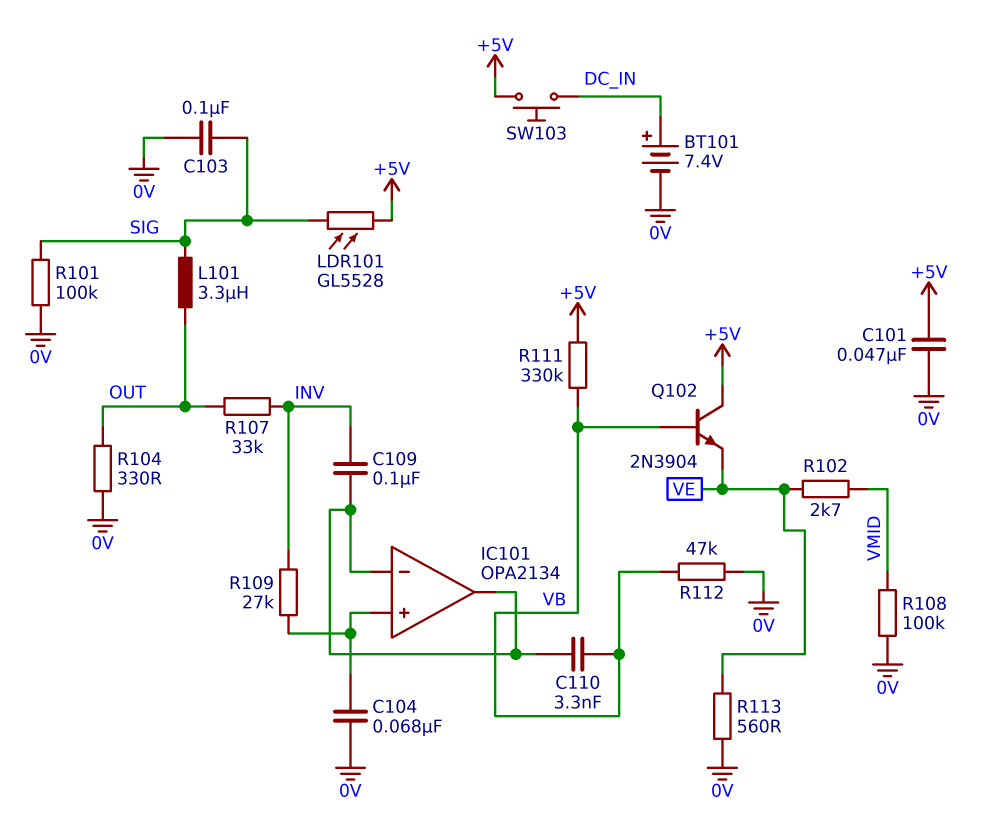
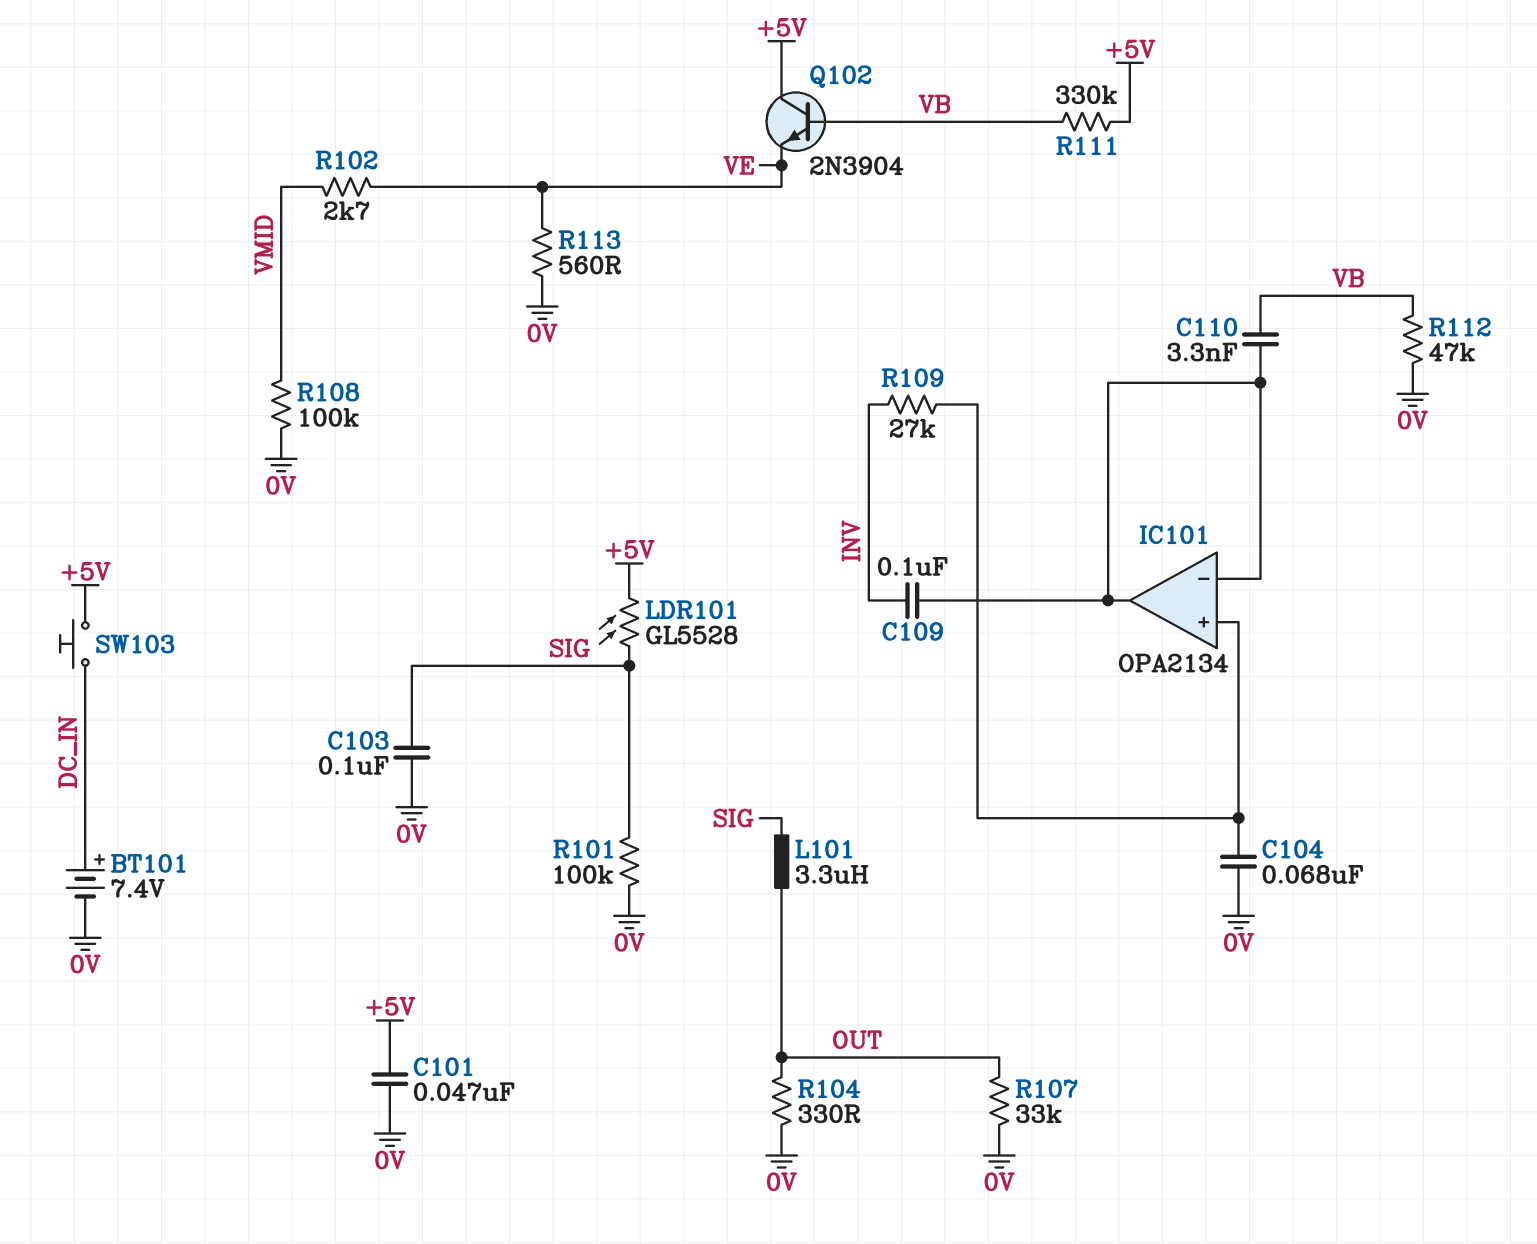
R107: 33k (INV, OUT) -> 33k (0V, OUT)

